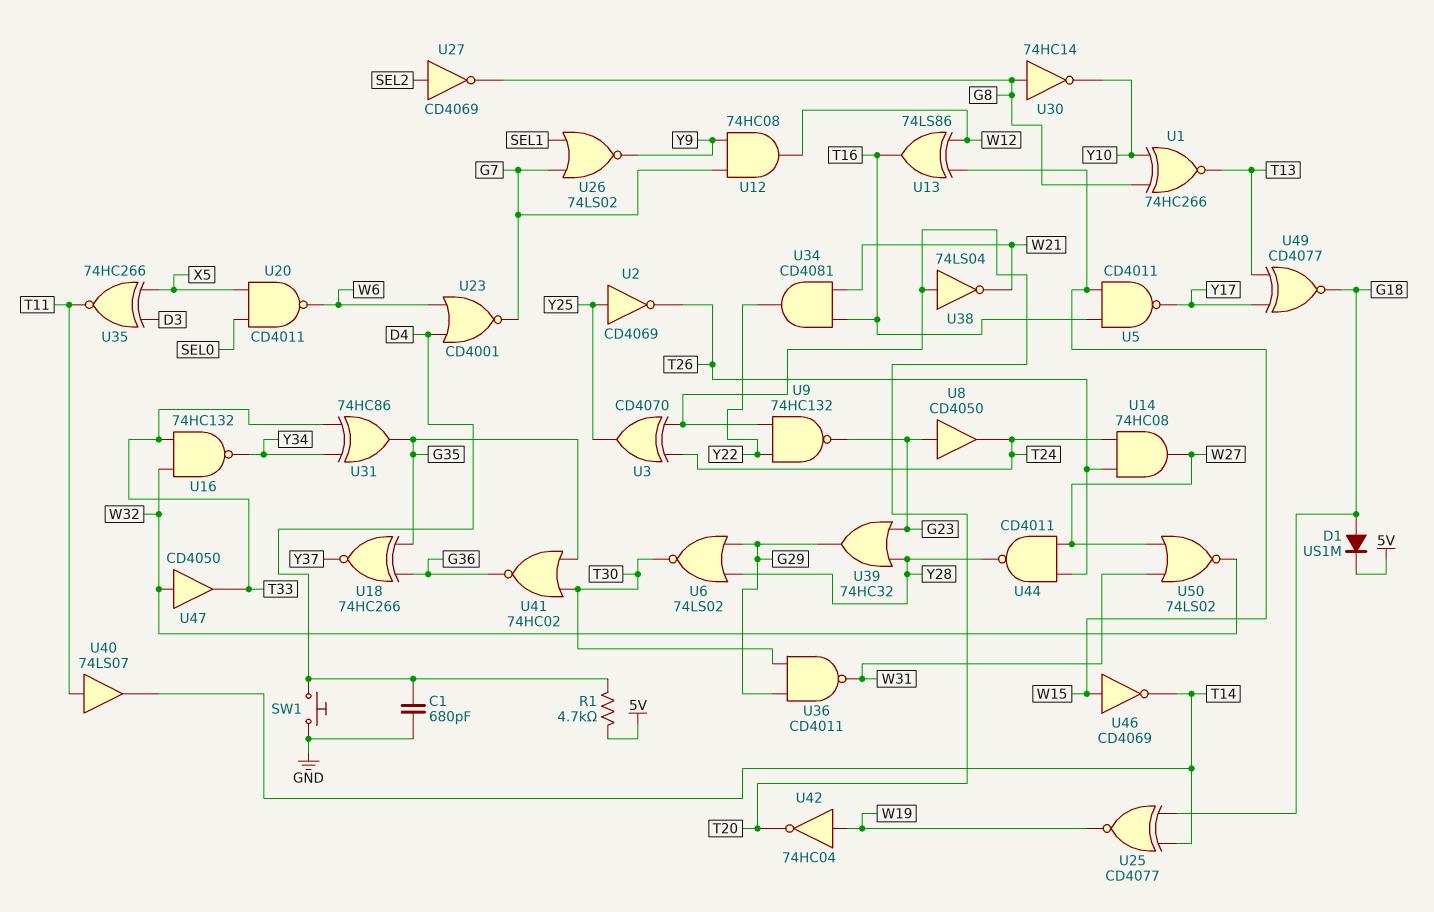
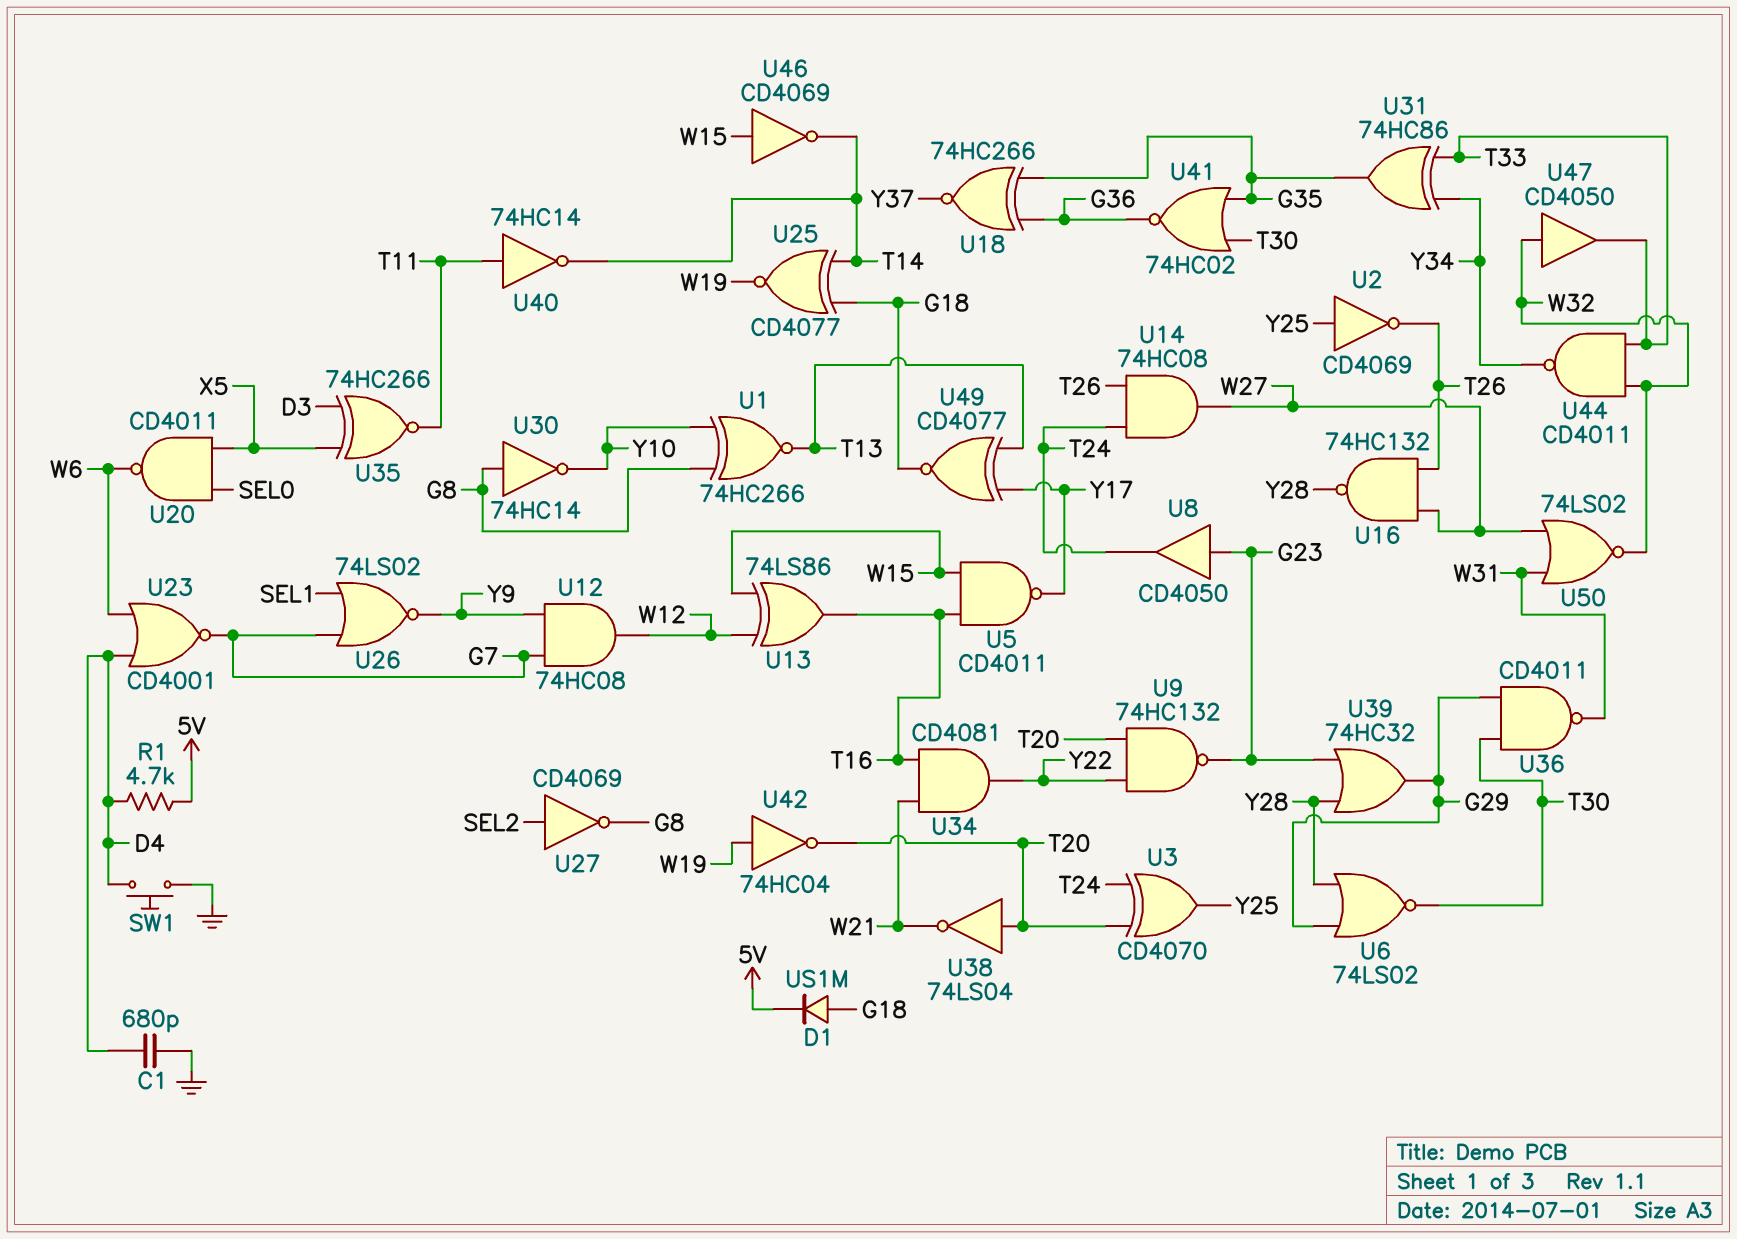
U16: NAND 74HC132 (in T33, in W32, out Y34) -> NAND 74HC132 (in T26, in W27, out Y28)
U40: buffer 74LS07 (in T11, out T14) -> NOT 74HC14 (in T11, out T14)
U44: NAND CD4011 (in T26, in W27, out Y28) -> NAND CD4011 (in T33, in W32, out Y34)

